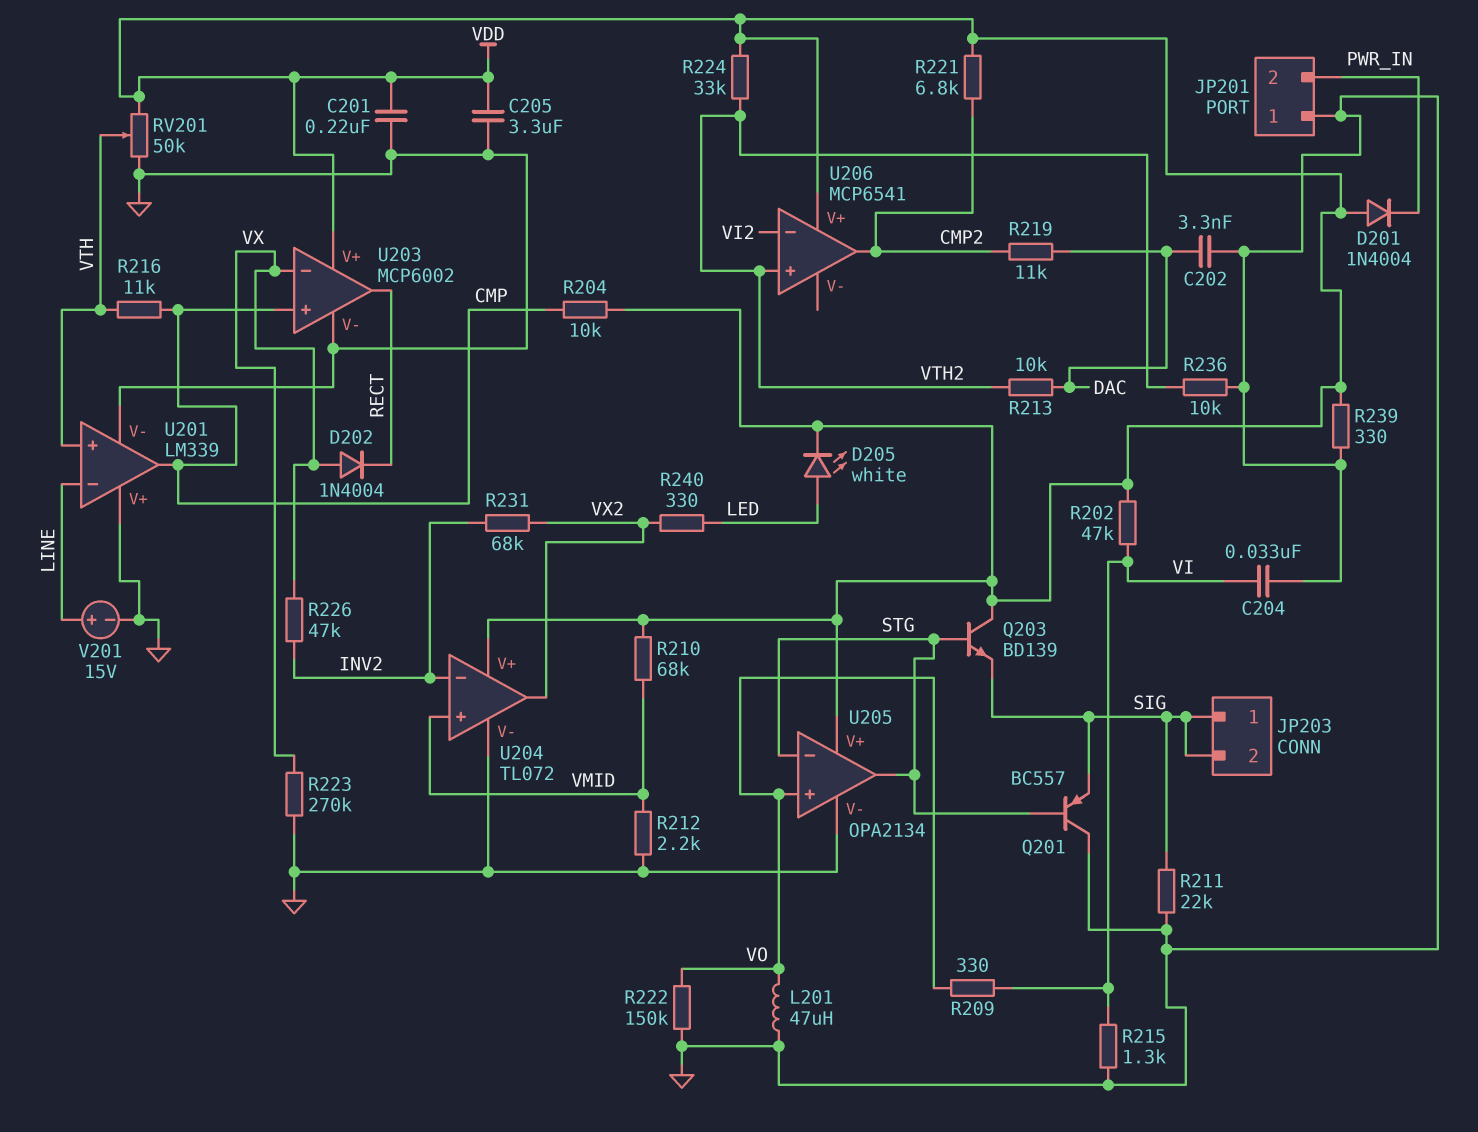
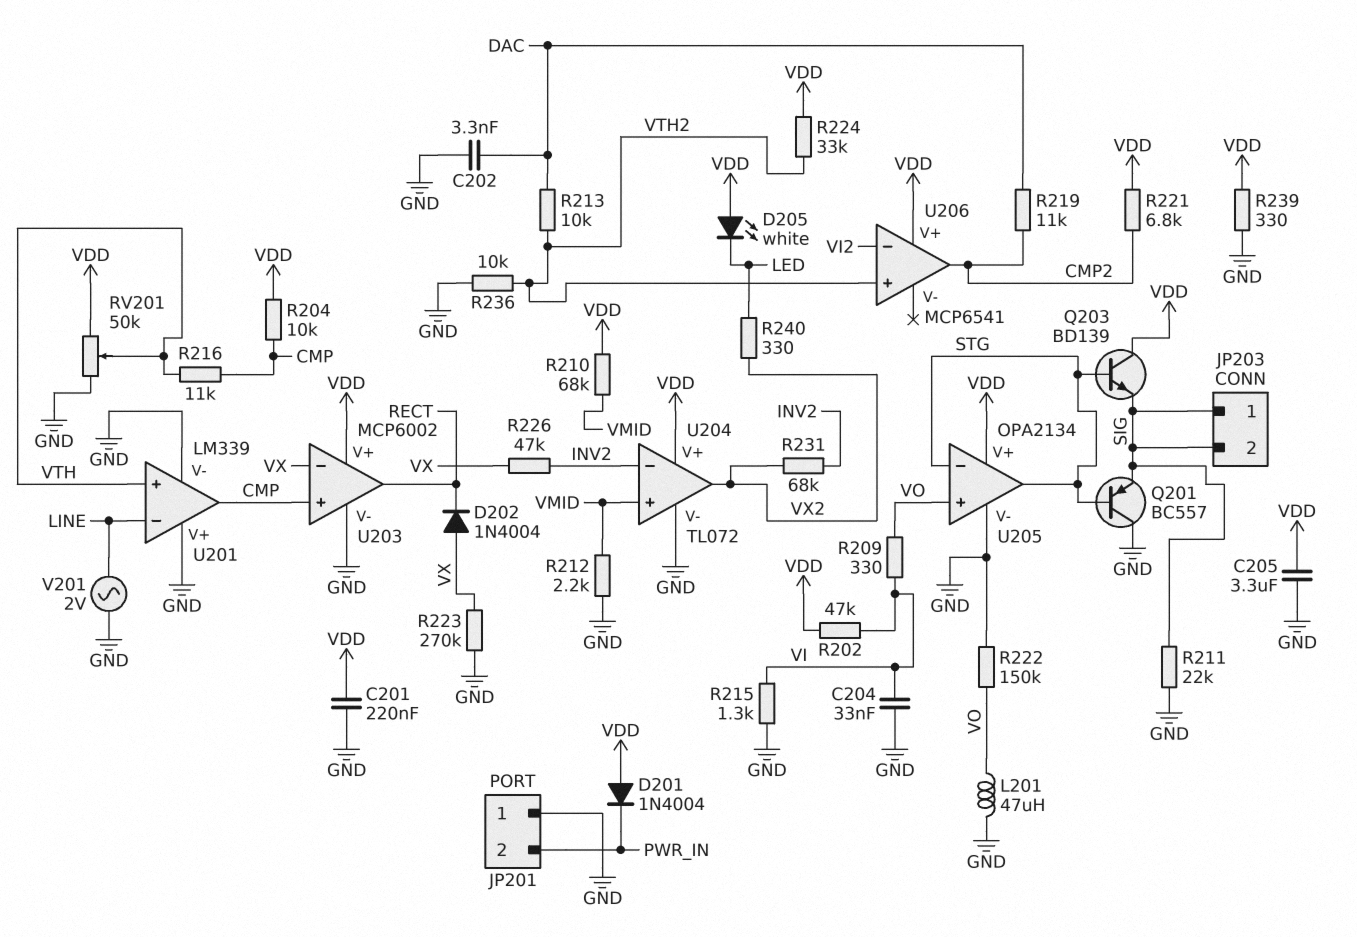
D205: LED white (A LED, K VDD) -> LED white (A VDD, K LED)
V201: 15V (plus LINE, minus GND) -> AC 2V (GND, LINE)

